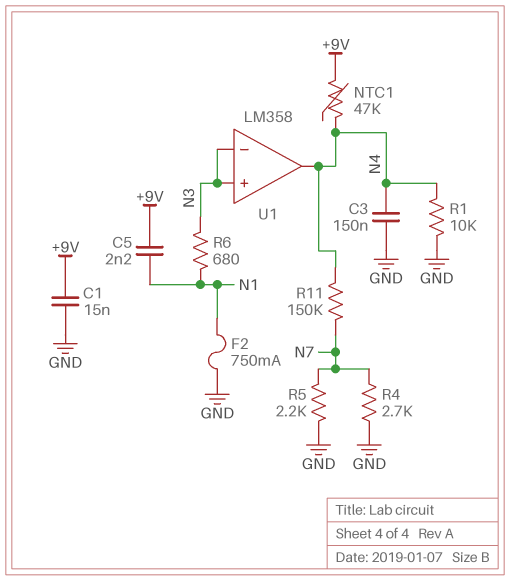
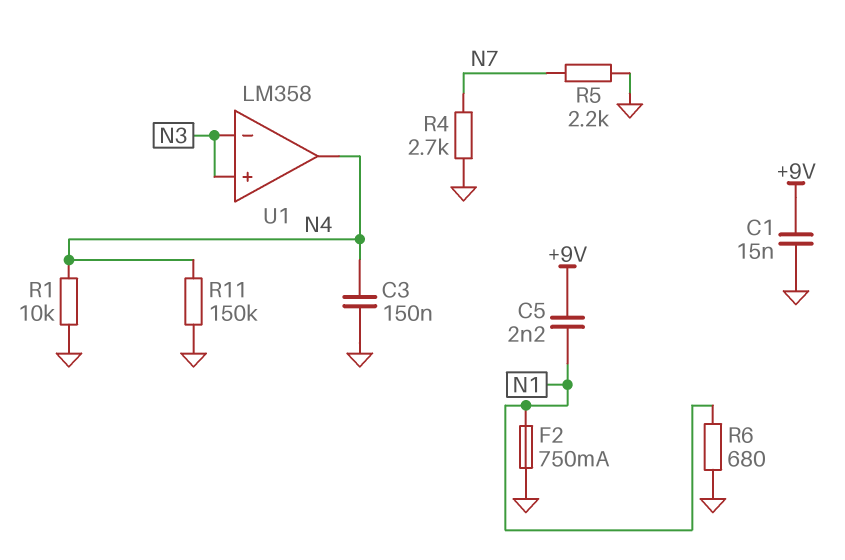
NTC1: 47k (+9V, N4) -> none
R6: 680 (N1, N3) -> 680 (GND, N1)
R11: 150k (N4, N7) -> 150k (GND, N4)

